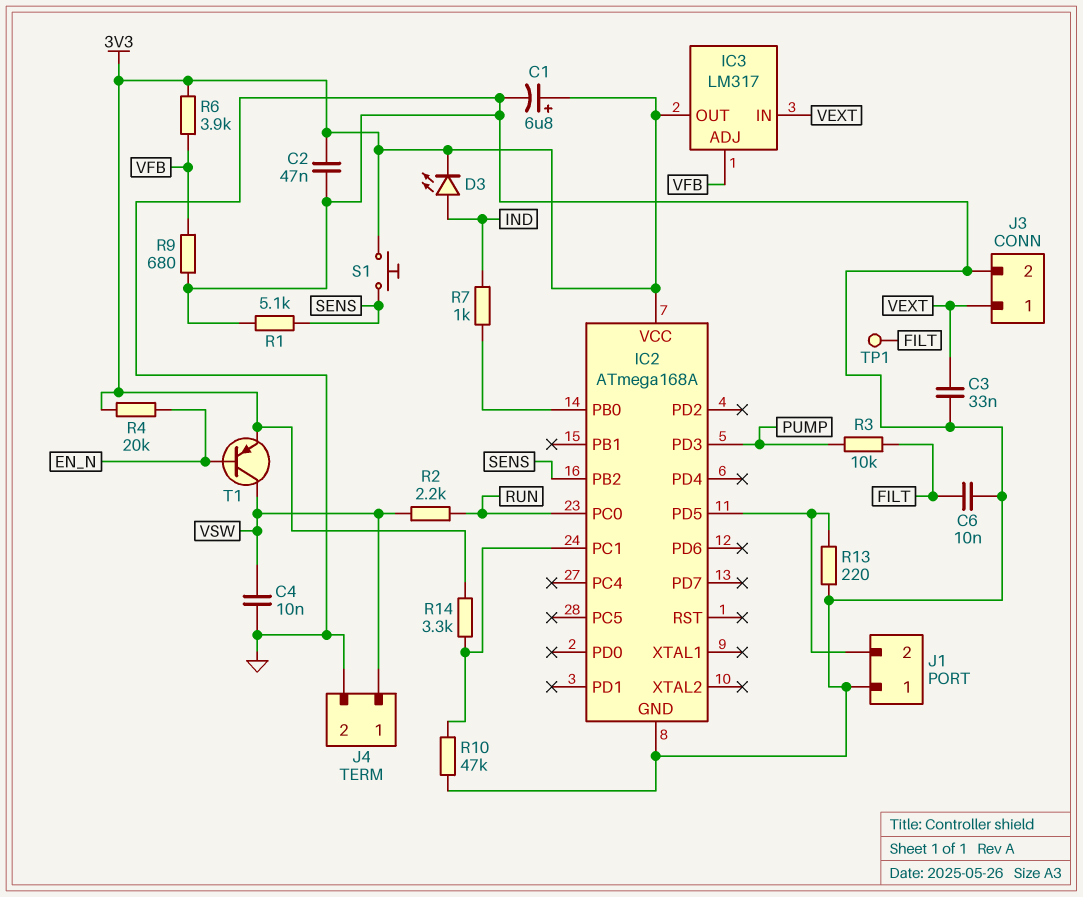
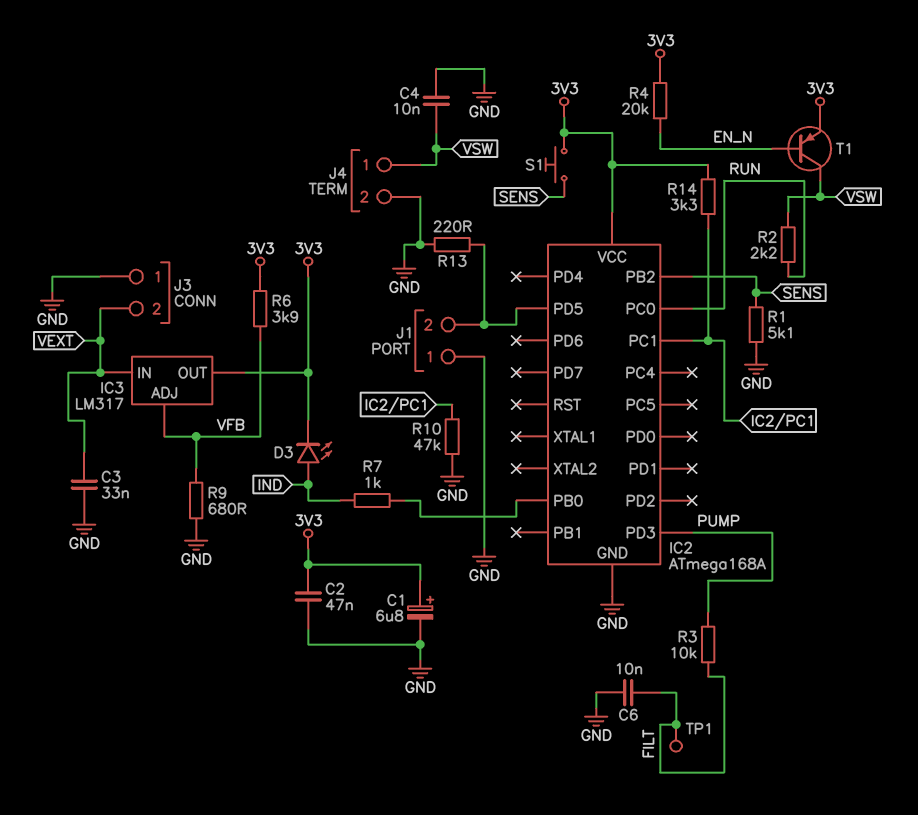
J3 pin 1: VEXT -> GND
J3 pin 2: GND -> VEXT

